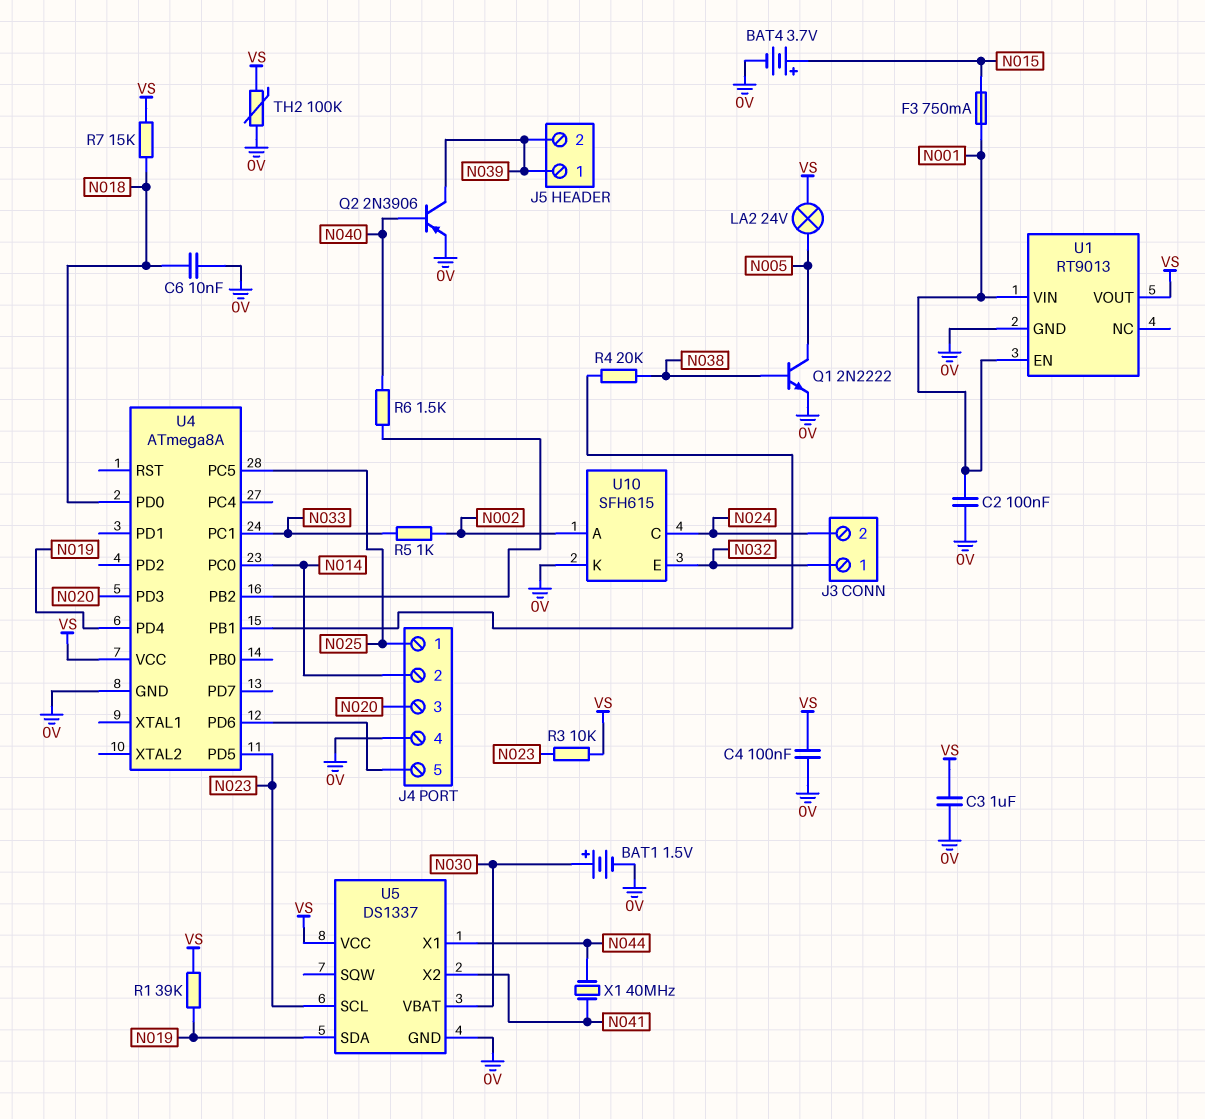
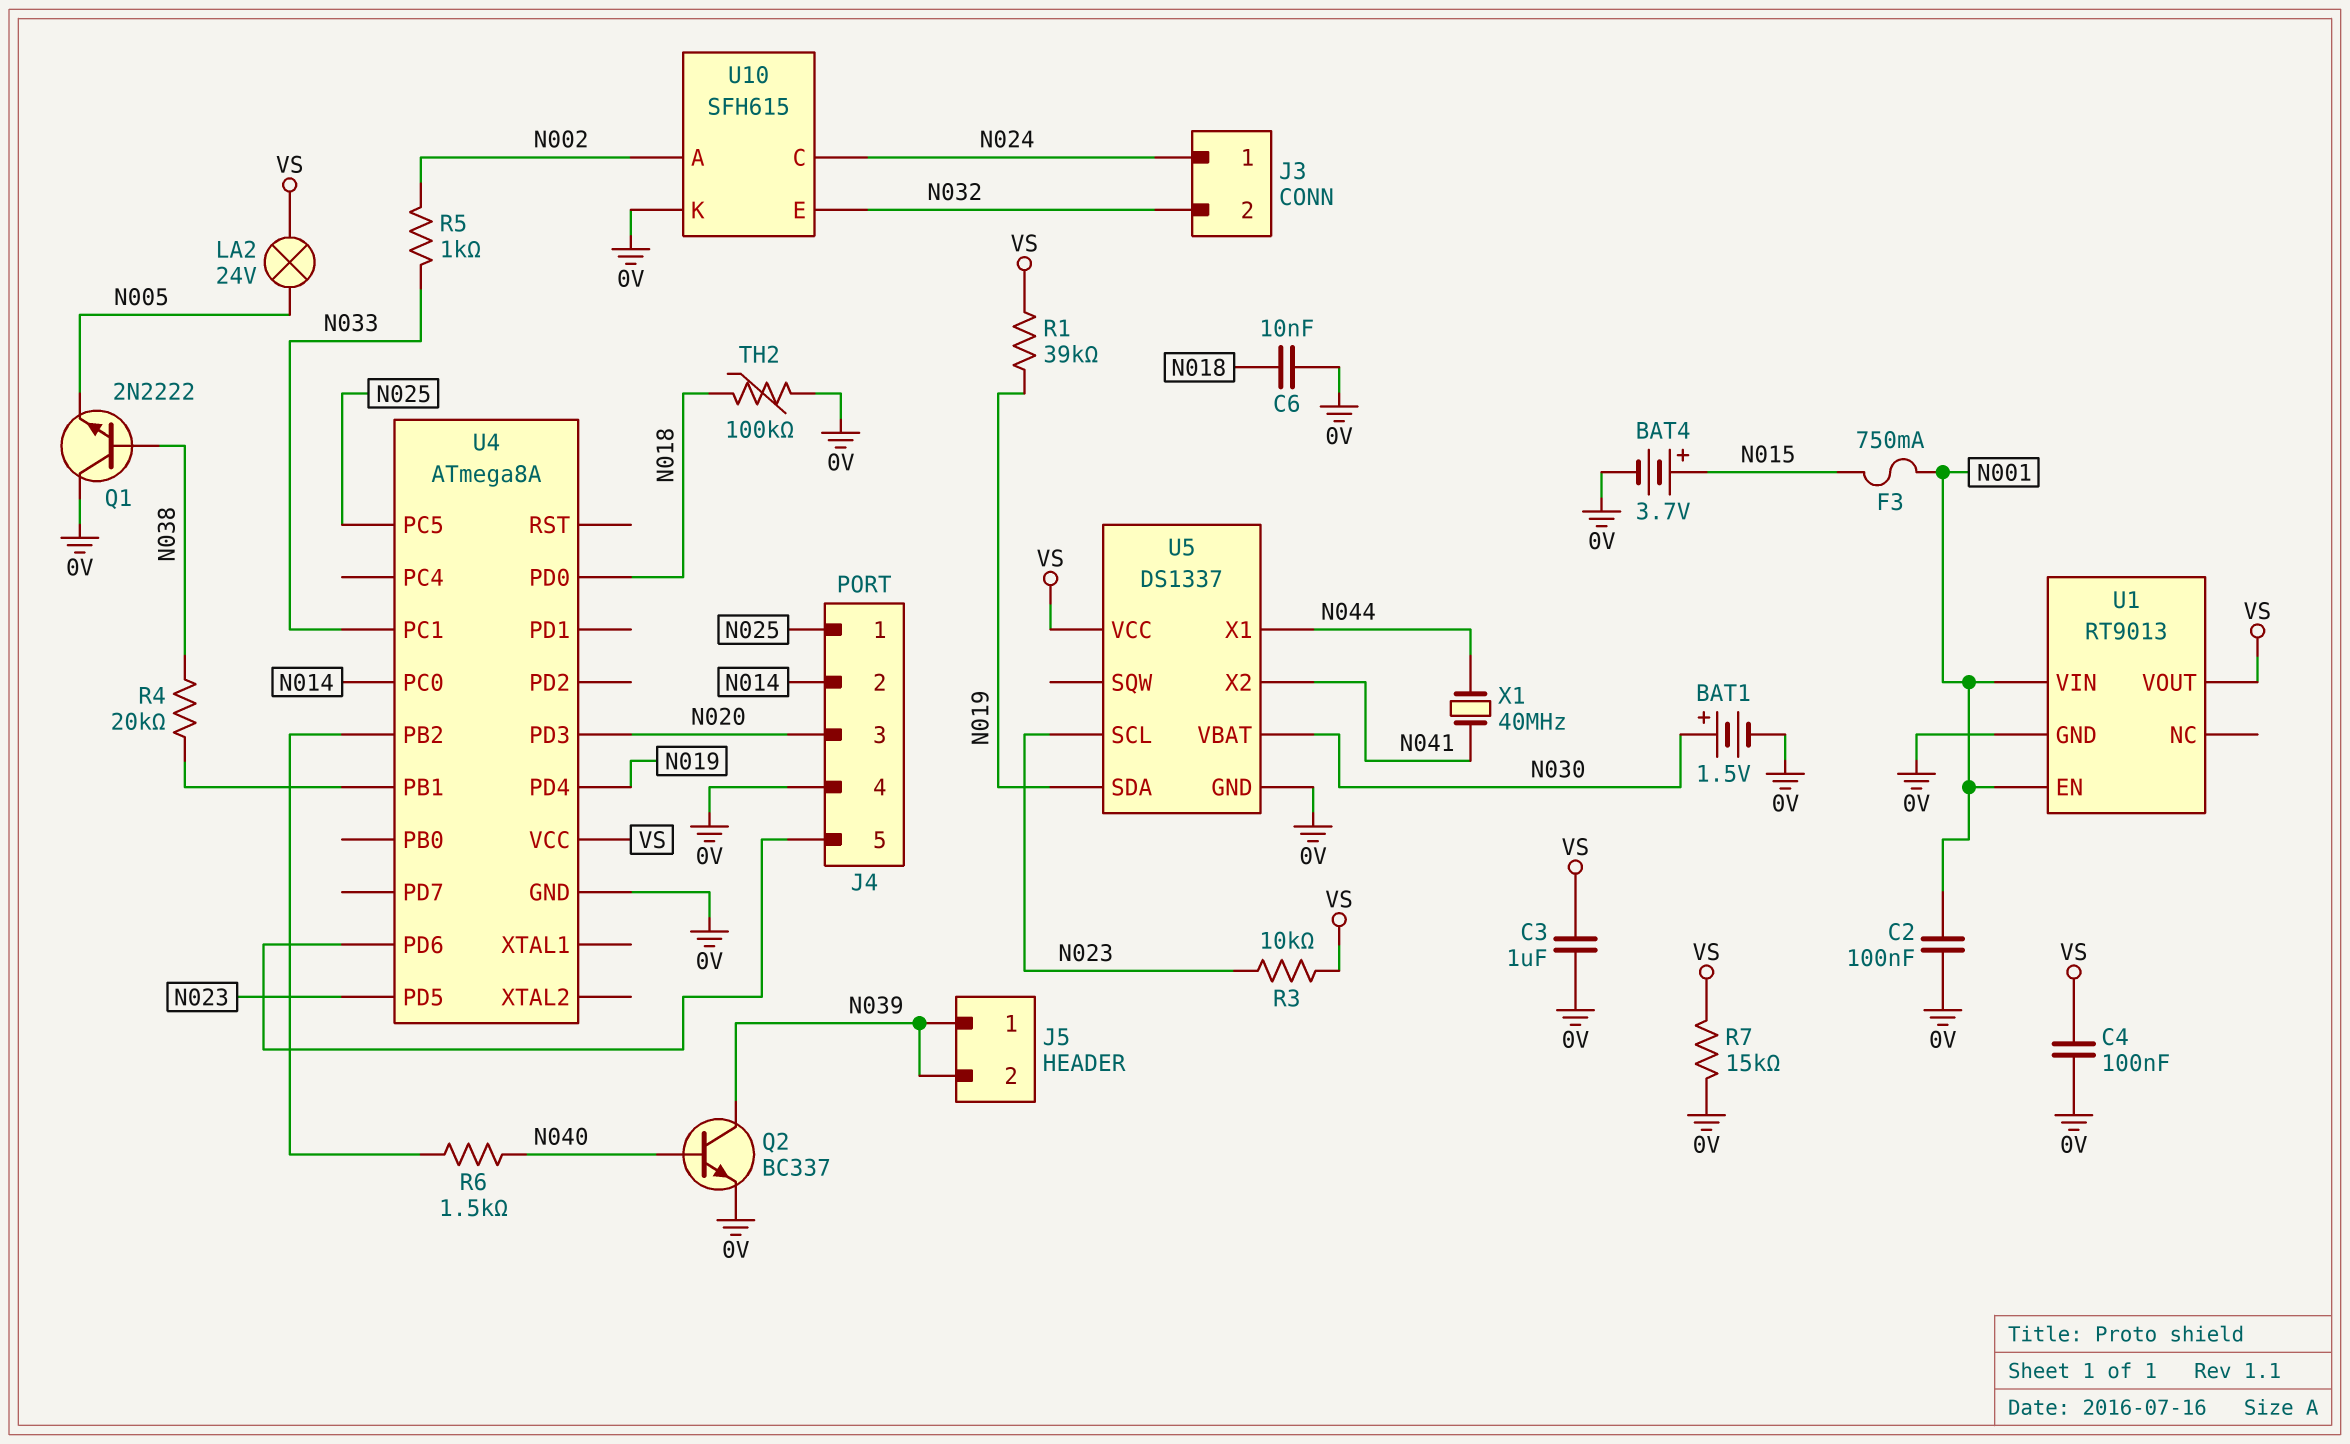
J3 pin 1: N032 -> N024
J3 pin 2: N024 -> N032
Q1: NPN 2N2222 (B N038, C N005, E 0V) -> NPN 2N2222 (B N038, C 0V, E N005)
Q2: PNP 2N3906 (B N040, C N039, E 0V) -> NPN BC337 (B N040, C N039, E 0V)
R7: 15k (N018, VS) -> 15k (0V, VS)
TH2: 100k (0V, VS) -> 100k (0V, N018)

